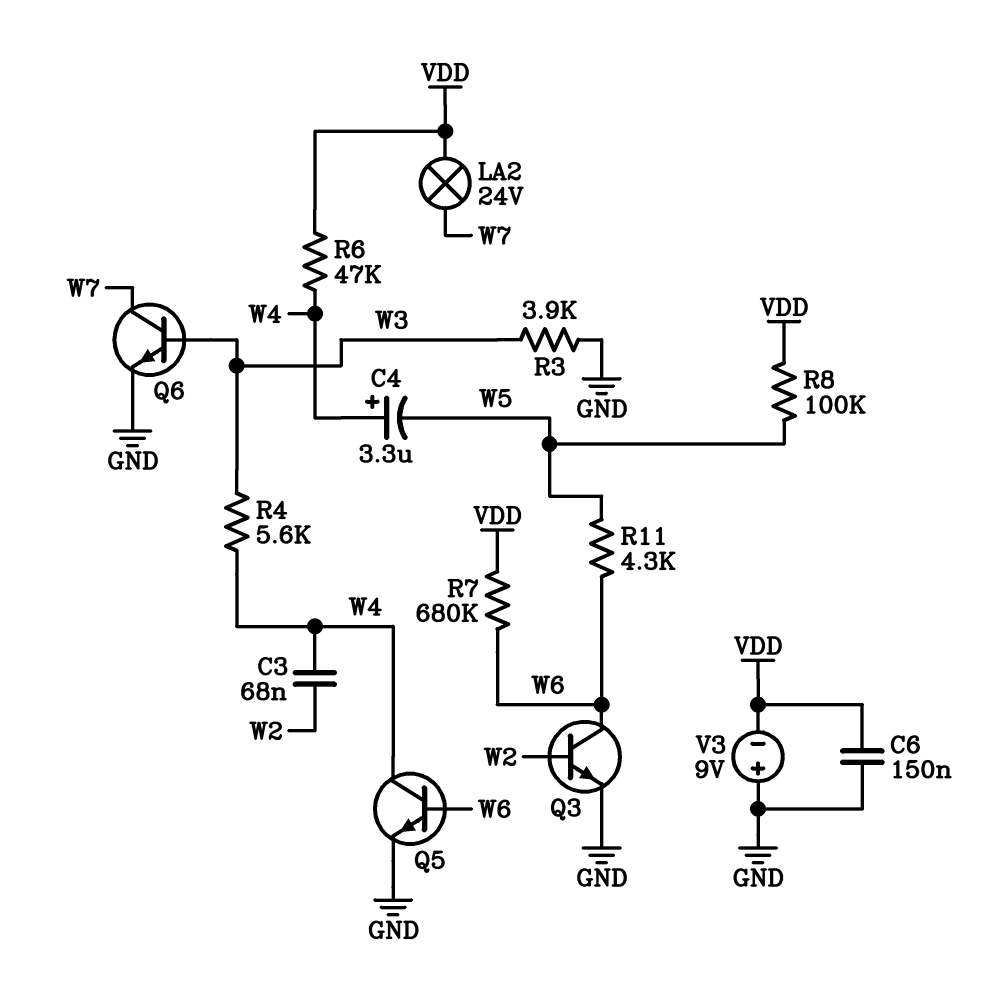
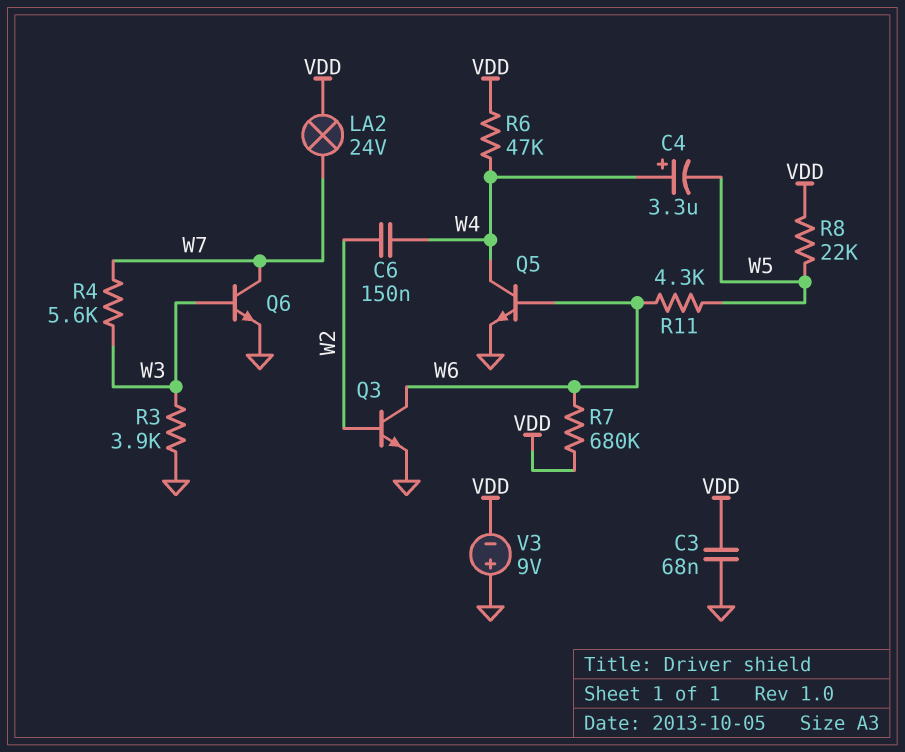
C3: 68nF (W2, W4) -> 68nF (GND, VDD)
C6: 150nF (GND, VDD) -> 150nF (W2, W4)
R4: 5.6k (W3, W4) -> 5.6k (W3, W7)
R8: 100k (VDD, W5) -> 22k (VDD, W5)

